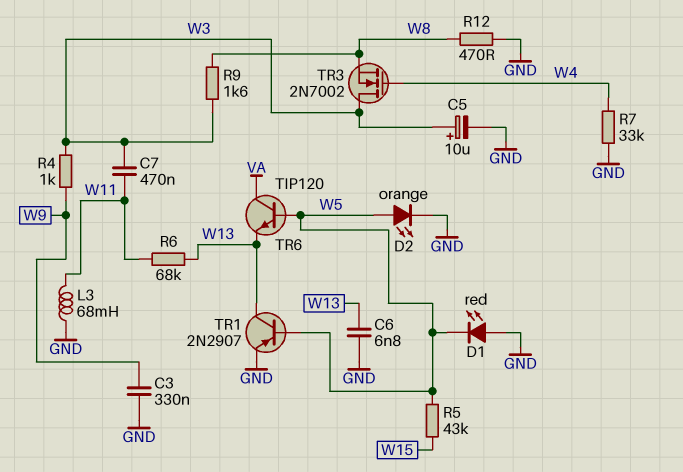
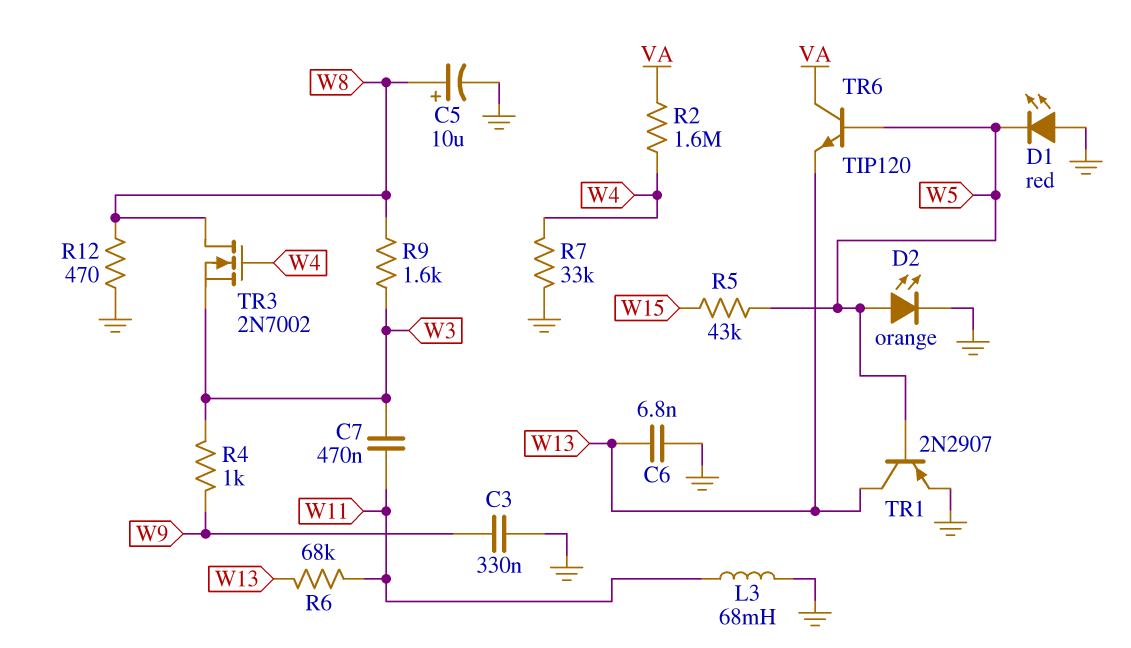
C5: 10uF (plus W3, minus GND) -> 10uF (plus W8, minus GND)
R2: none -> 1.6M (VA, W4)
TR3: NMOS 2N7002 (G W4, D W3, S W8) -> NMOS 2N7002 (G W4, D W8, S W3)

